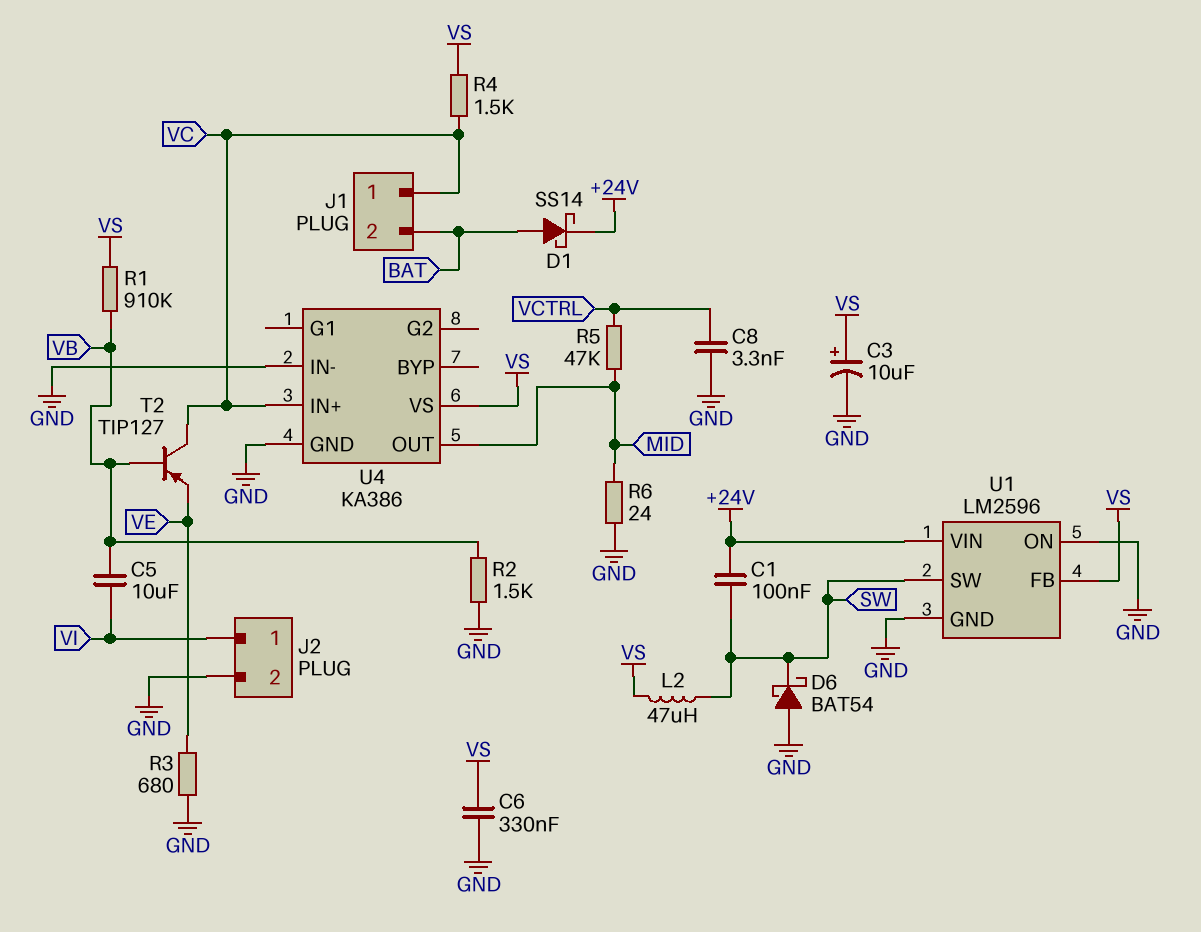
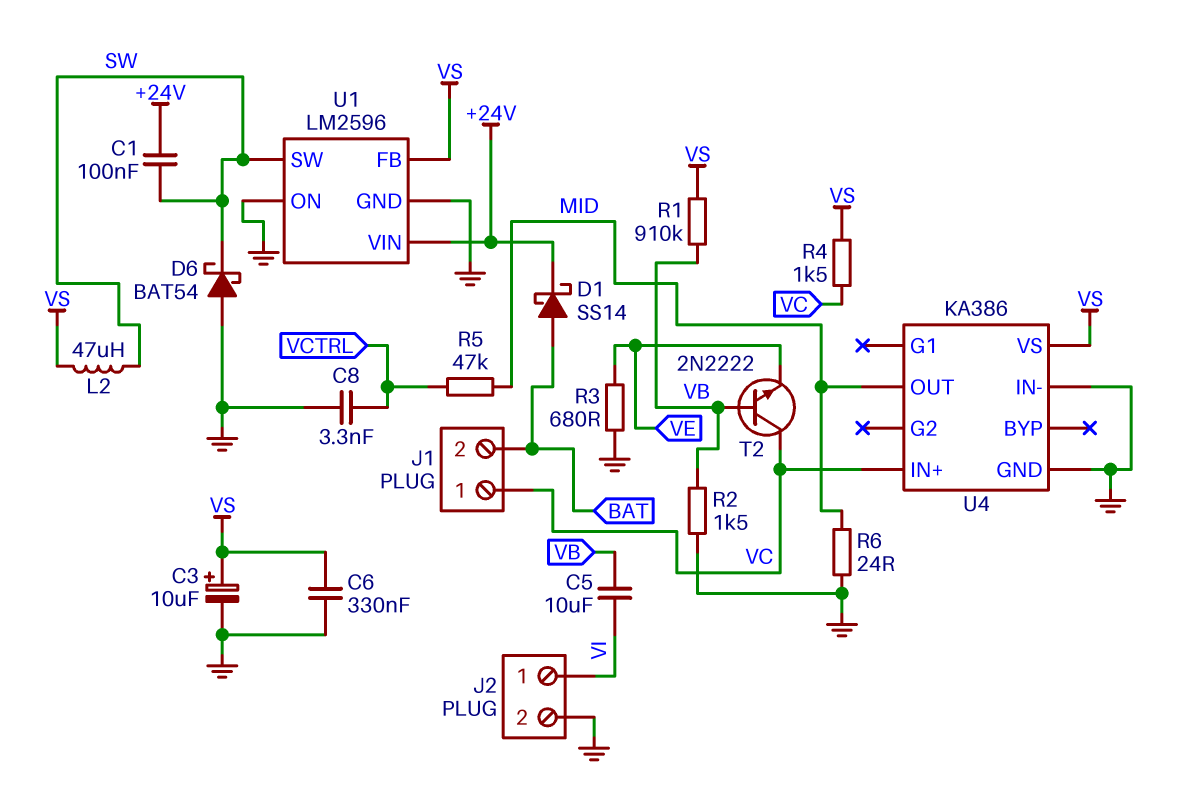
T2: PNP TIP127 (B VB, C VC, E VE) -> NPN 2N2222 (B VB, C VC, E VE)

